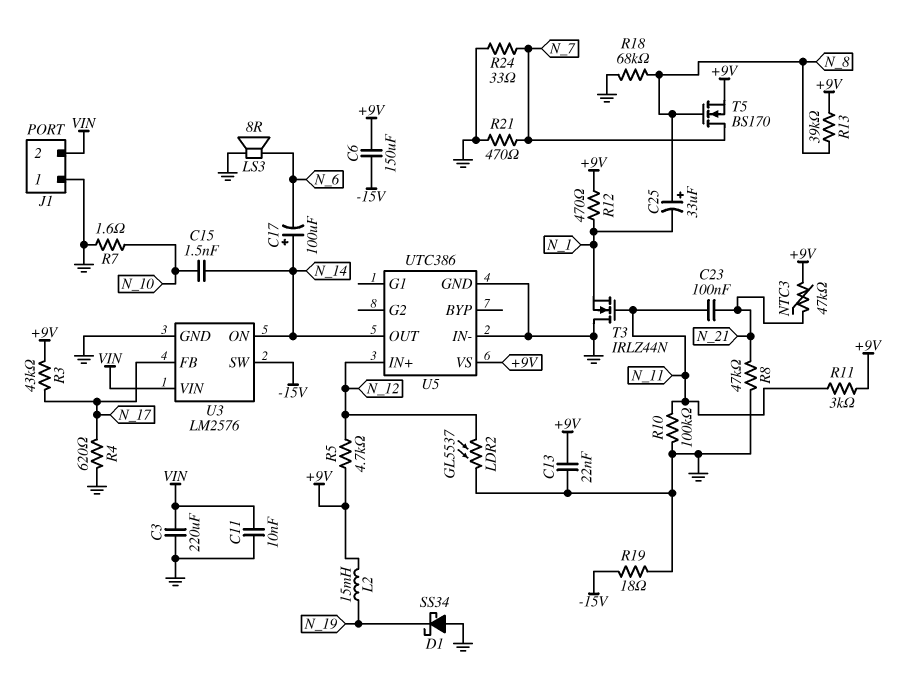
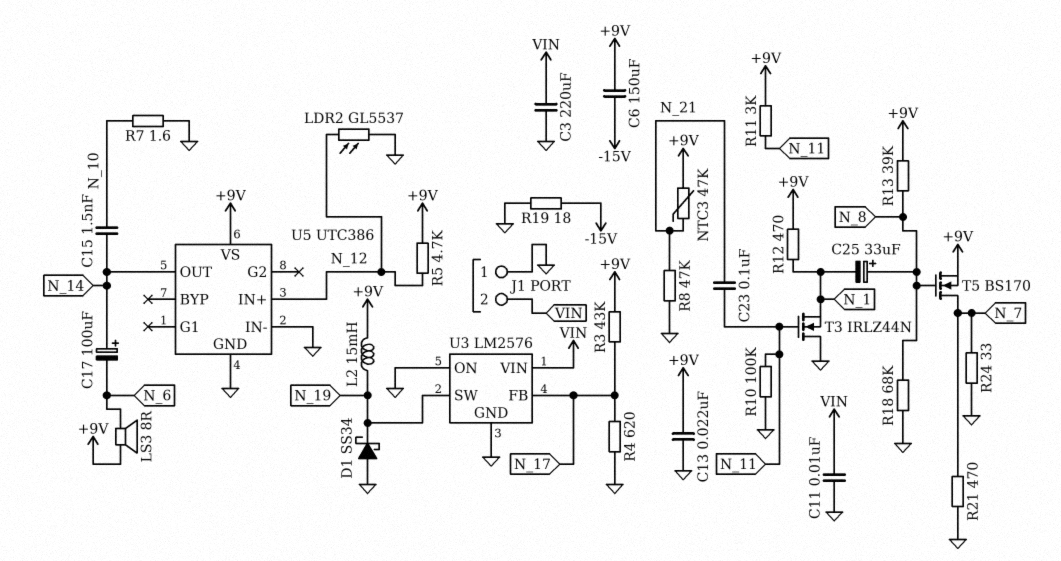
LS3: speaker 8R (GND, N_6) -> speaker 8R (+9V, N_6)
U3 pin ON: N_14 -> GND
U3 pin SW: -15V -> N_19

